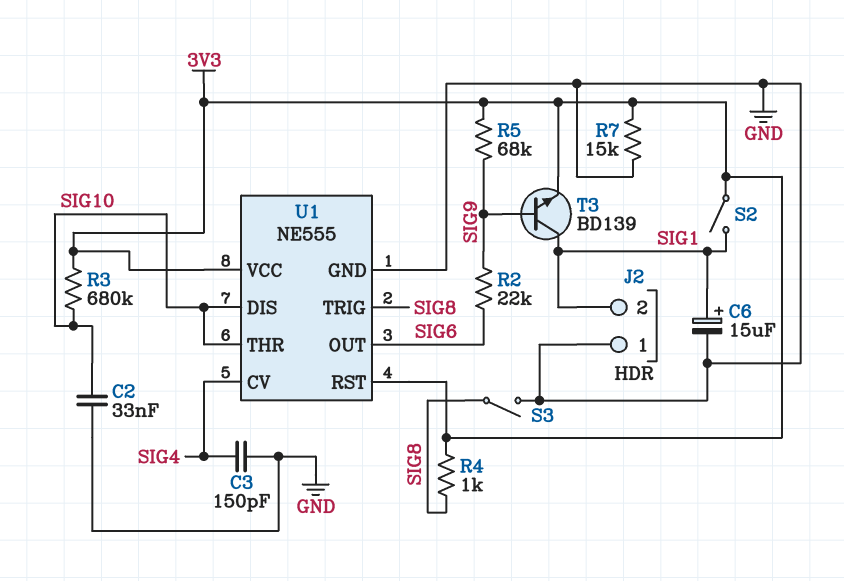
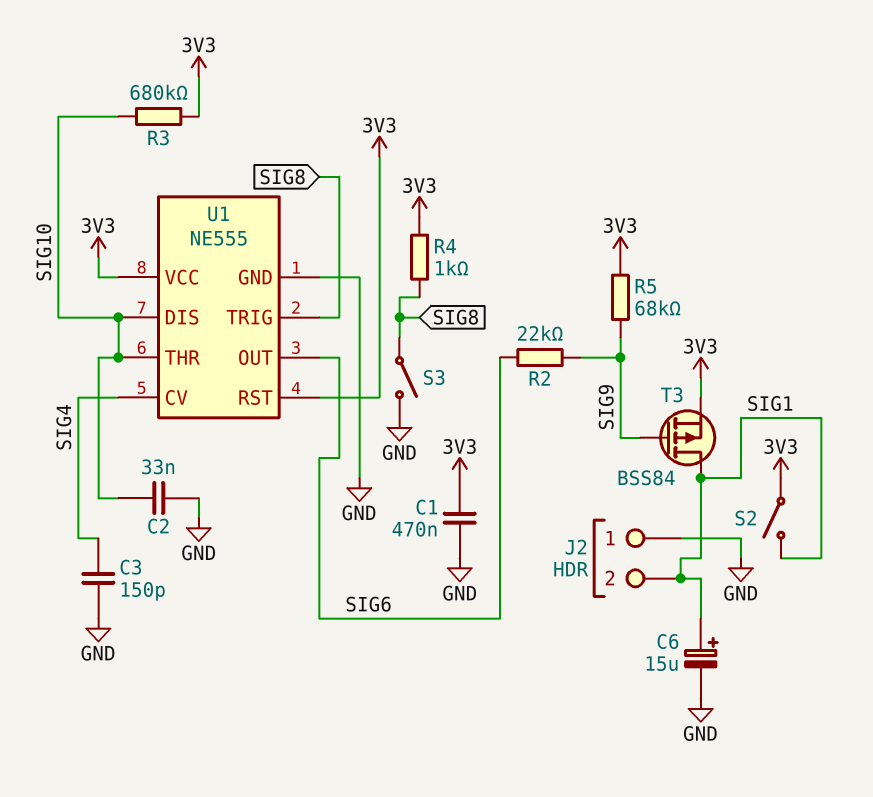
C1: none -> 470nF (3V3, GND)
R7: 15k (3V3, GND) -> none
T3: NPN BD139 (B SIG9, C SIG1, E 3V3) -> PMOS BSS84 (G SIG9, D SIG1, S 3V3)

